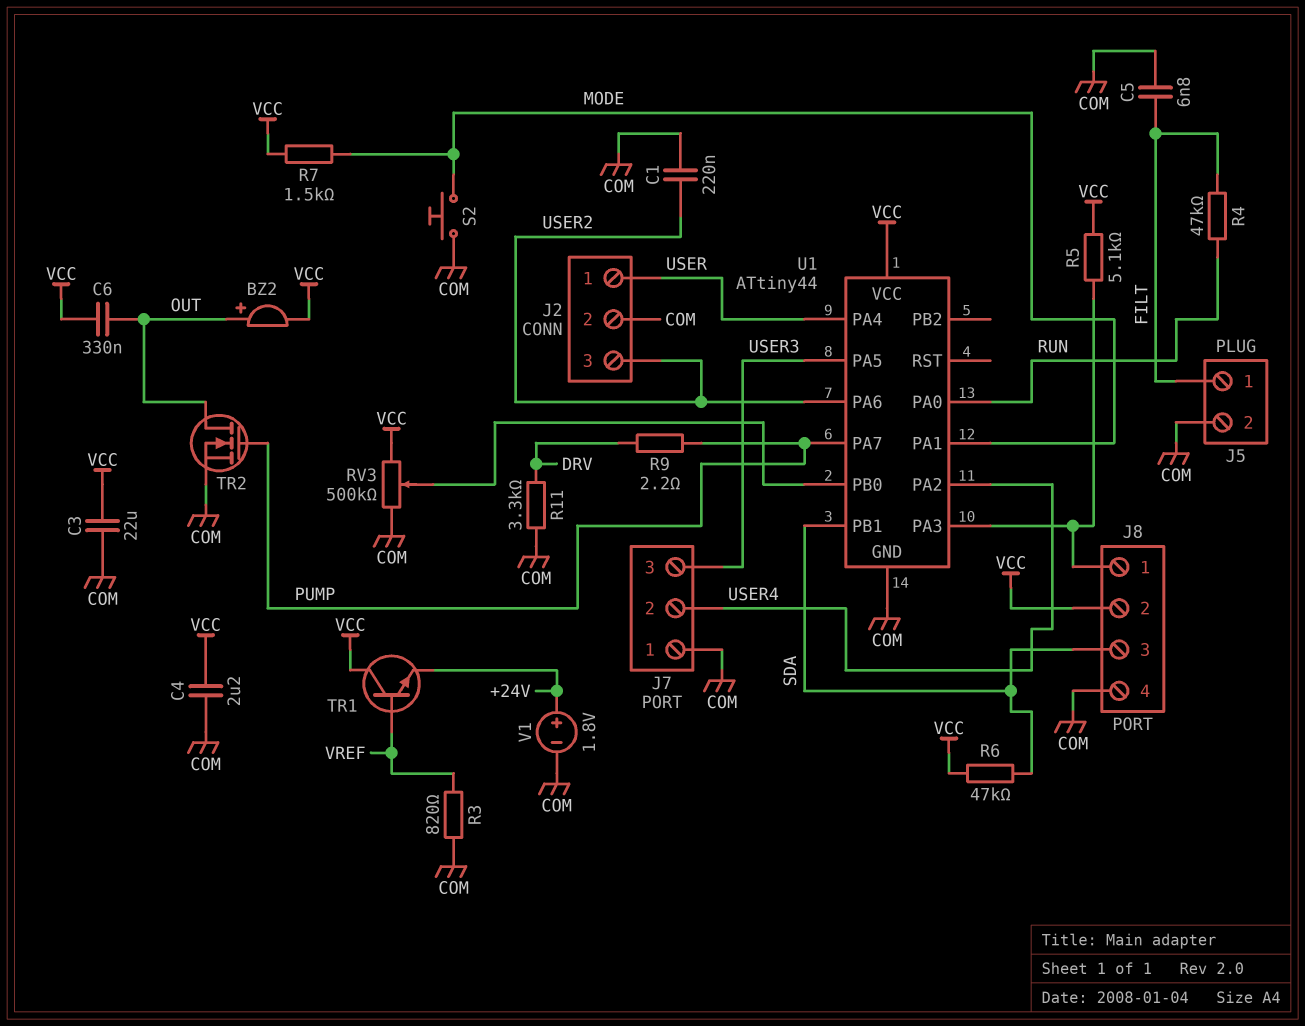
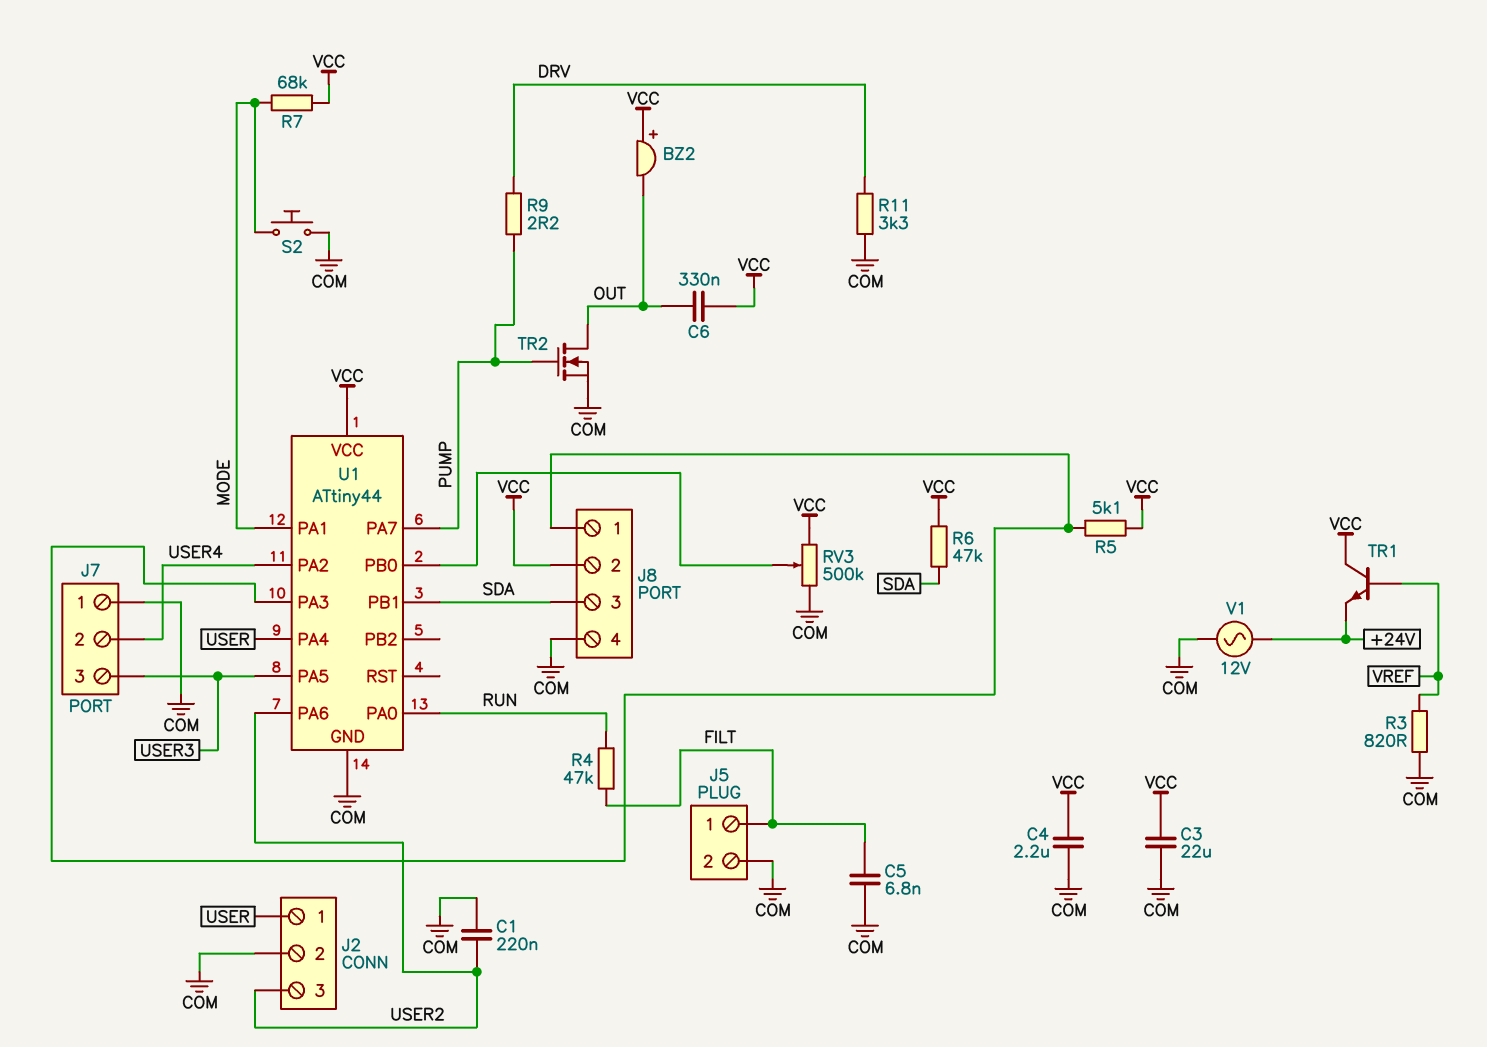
BZ2: buzzer (plus OUT, minus VCC) -> buzzer (plus VCC, minus OUT)
R7: 1.5k (MODE, VCC) -> 68k (MODE, VCC)
V1: 1.8V (plus +24V, minus COM) -> AC 12V (+24V, COM)

